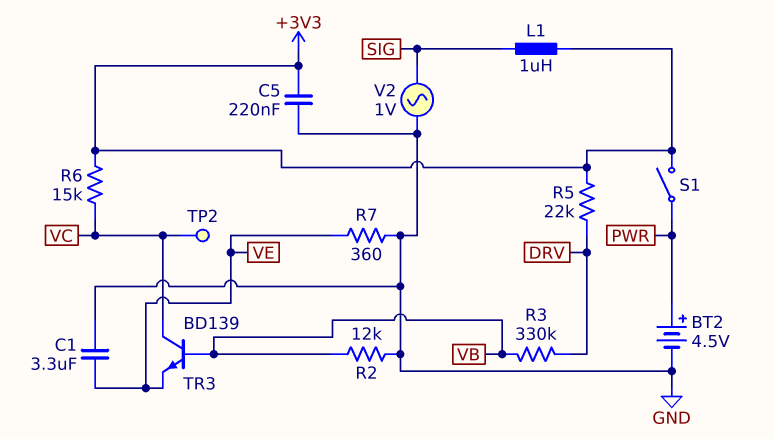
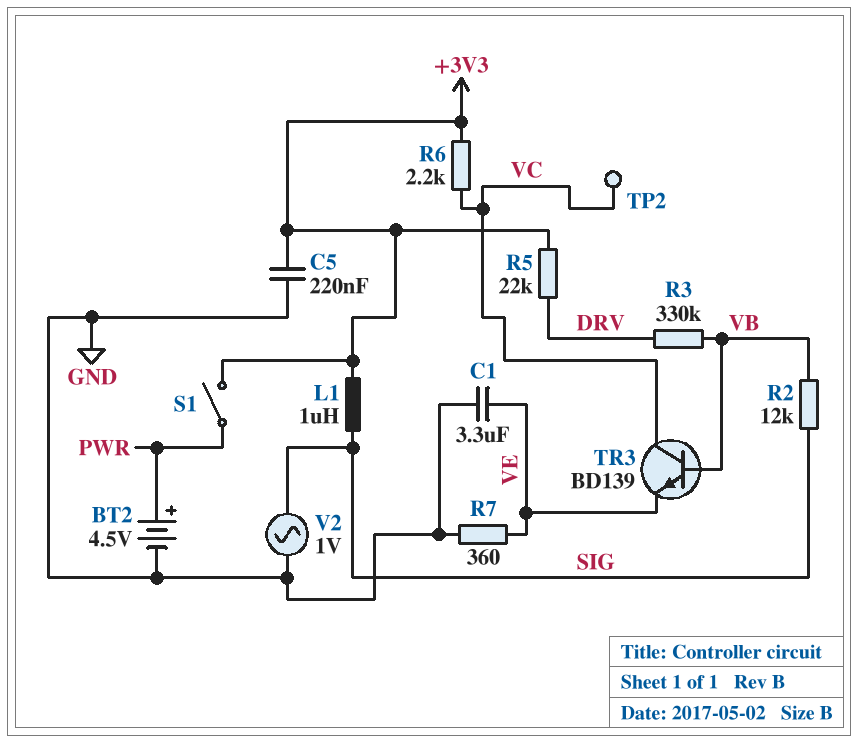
R2: 12k (GND, VB) -> 12k (SIG, VB)
R6: 15k (+3V3, VC) -> 2.2k (+3V3, VC)

